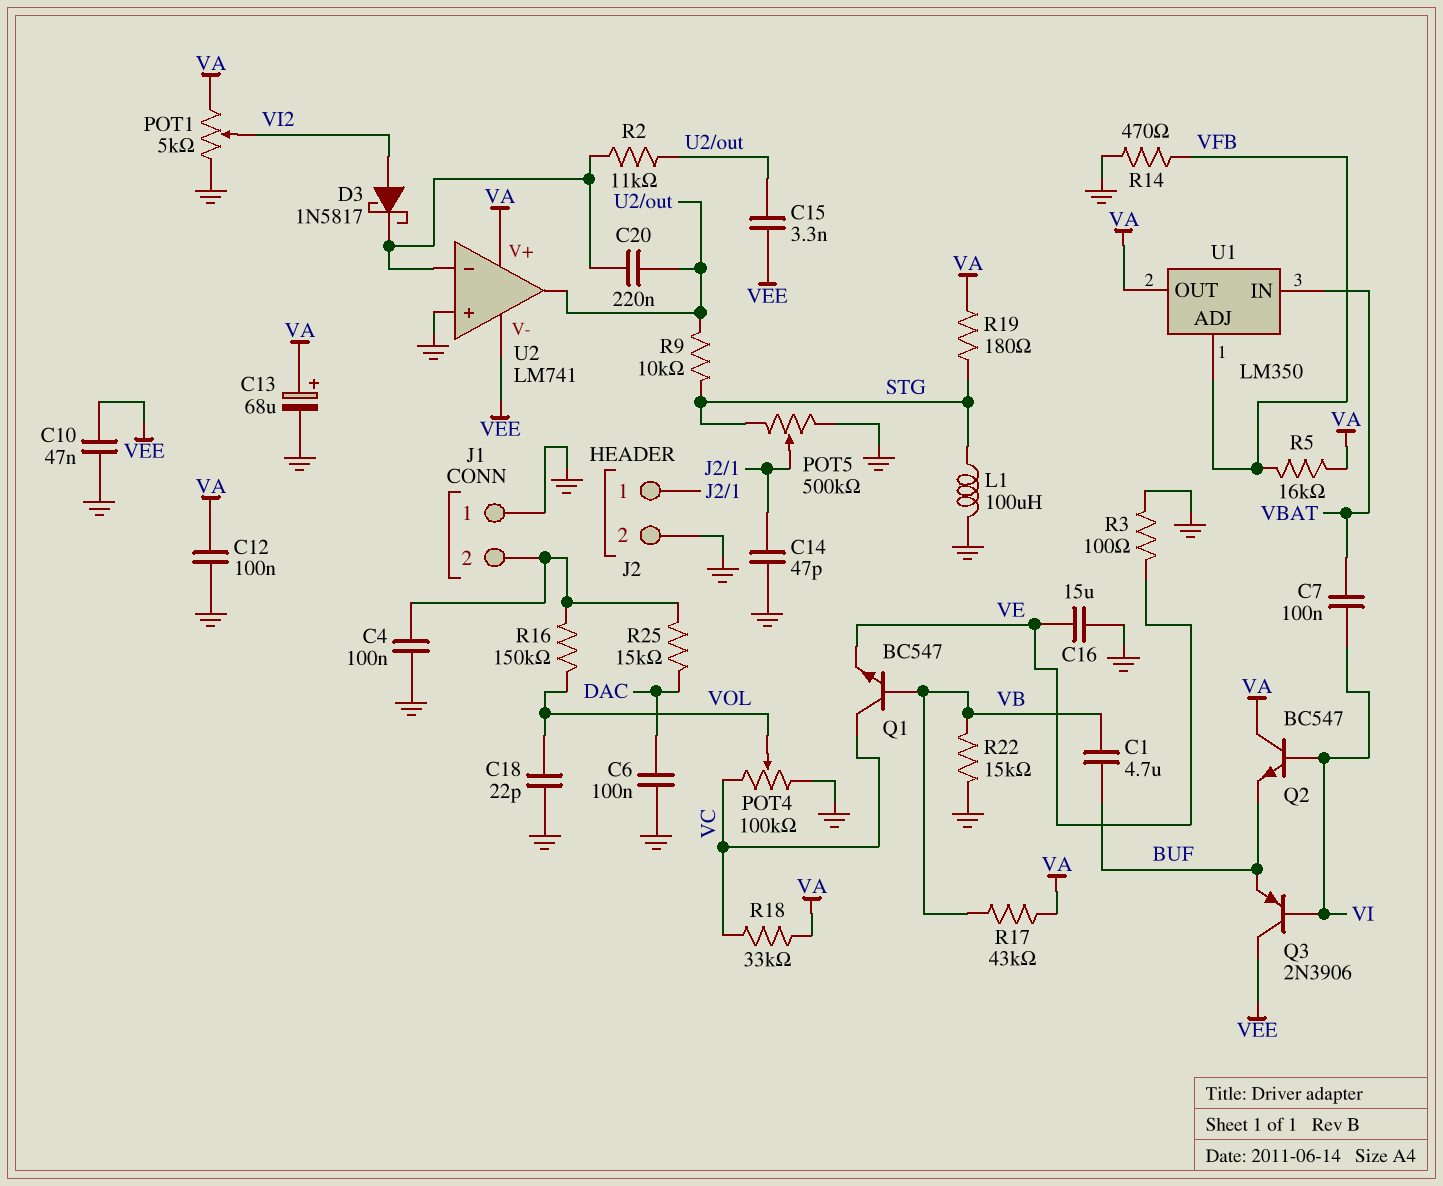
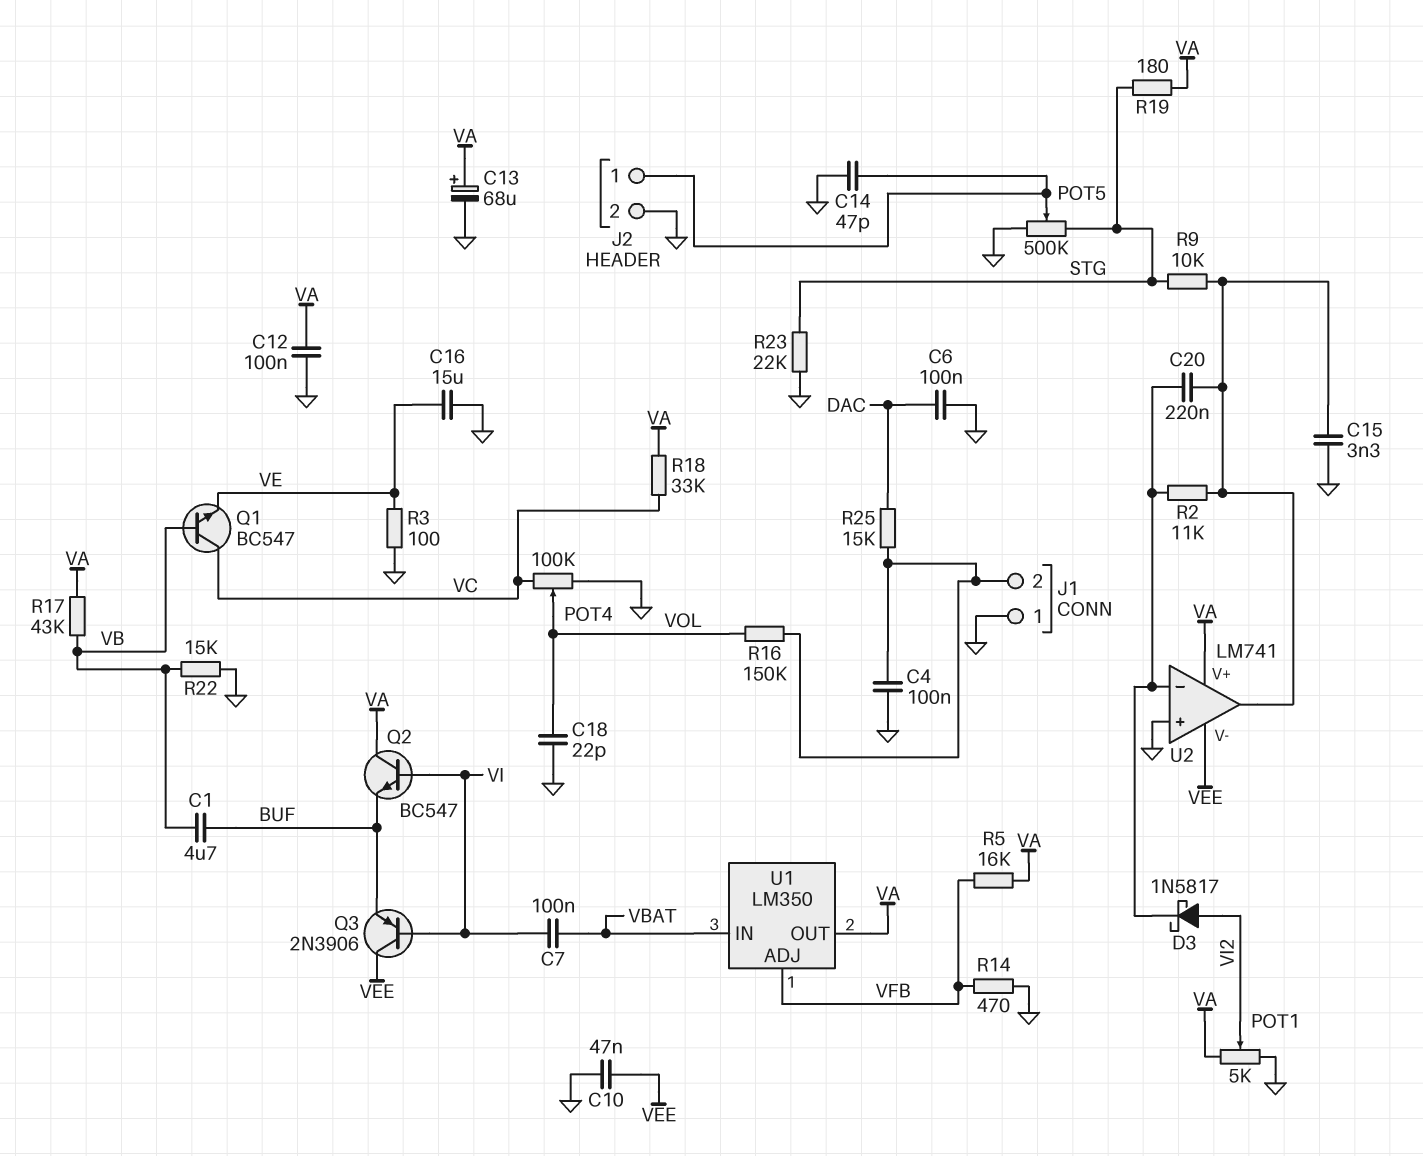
C15: 3.3nF (U2/out, VEE) -> 3.3nF (GND, U2/out)
L1: 100uH (GND, STG) -> none
R23: none -> 22k (GND, STG)

